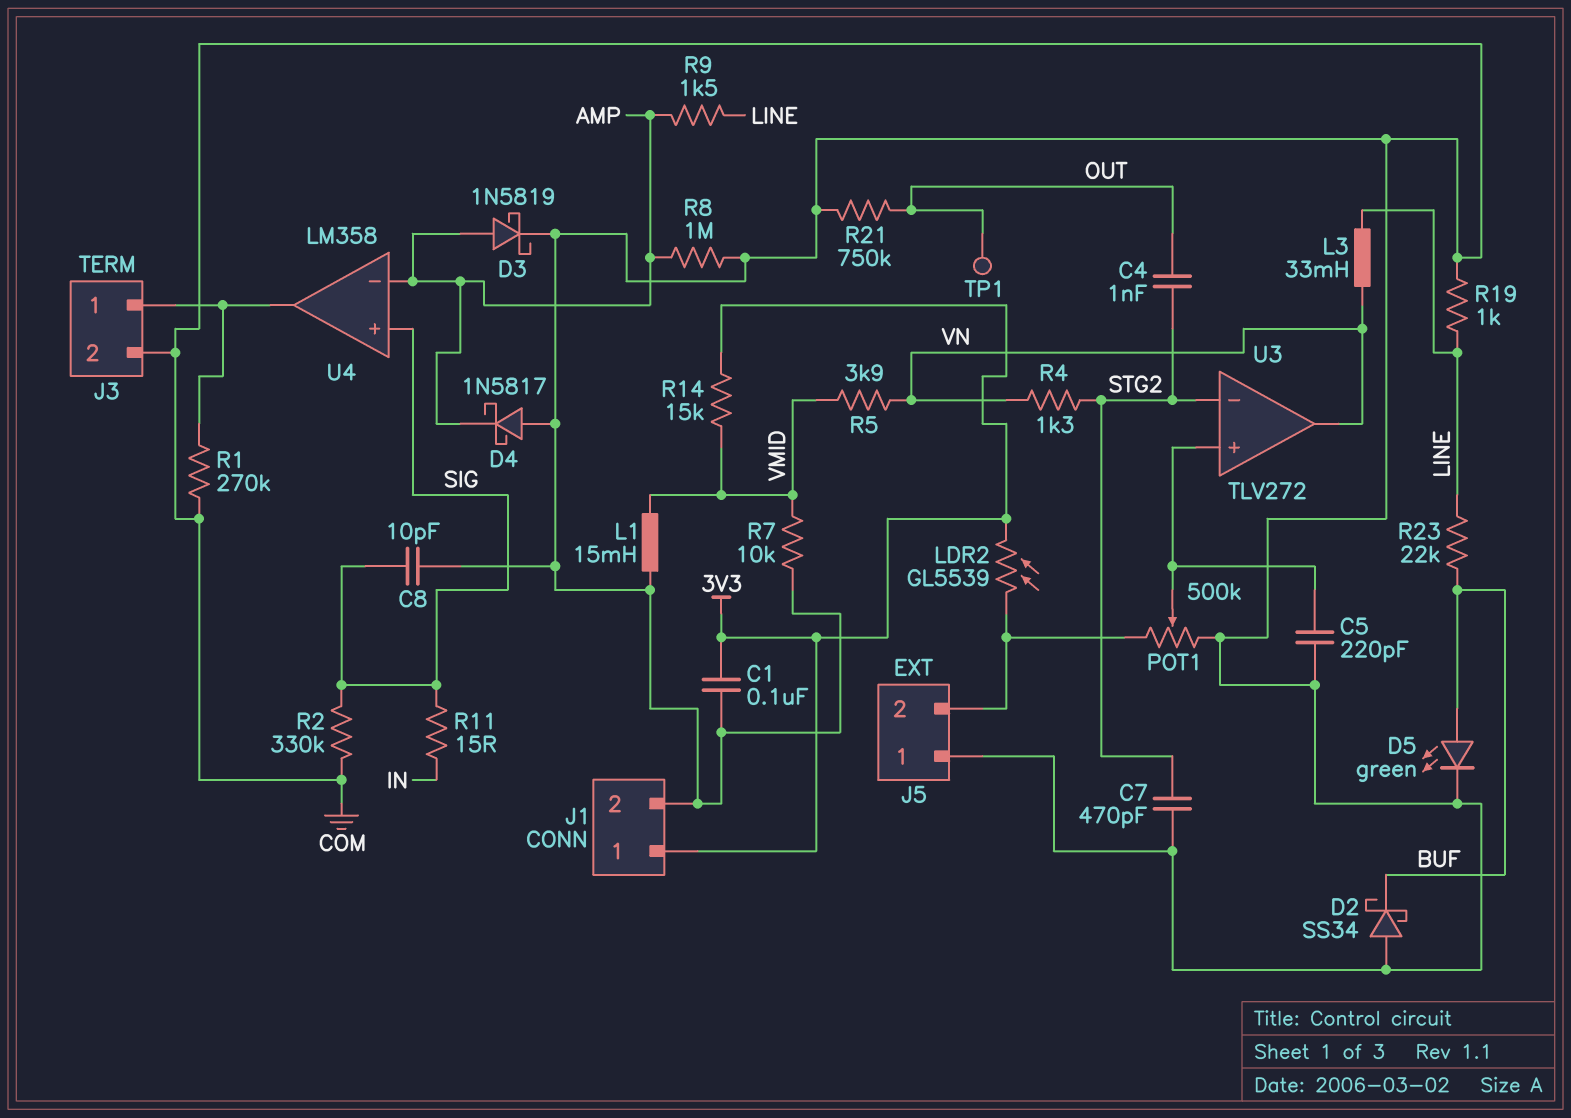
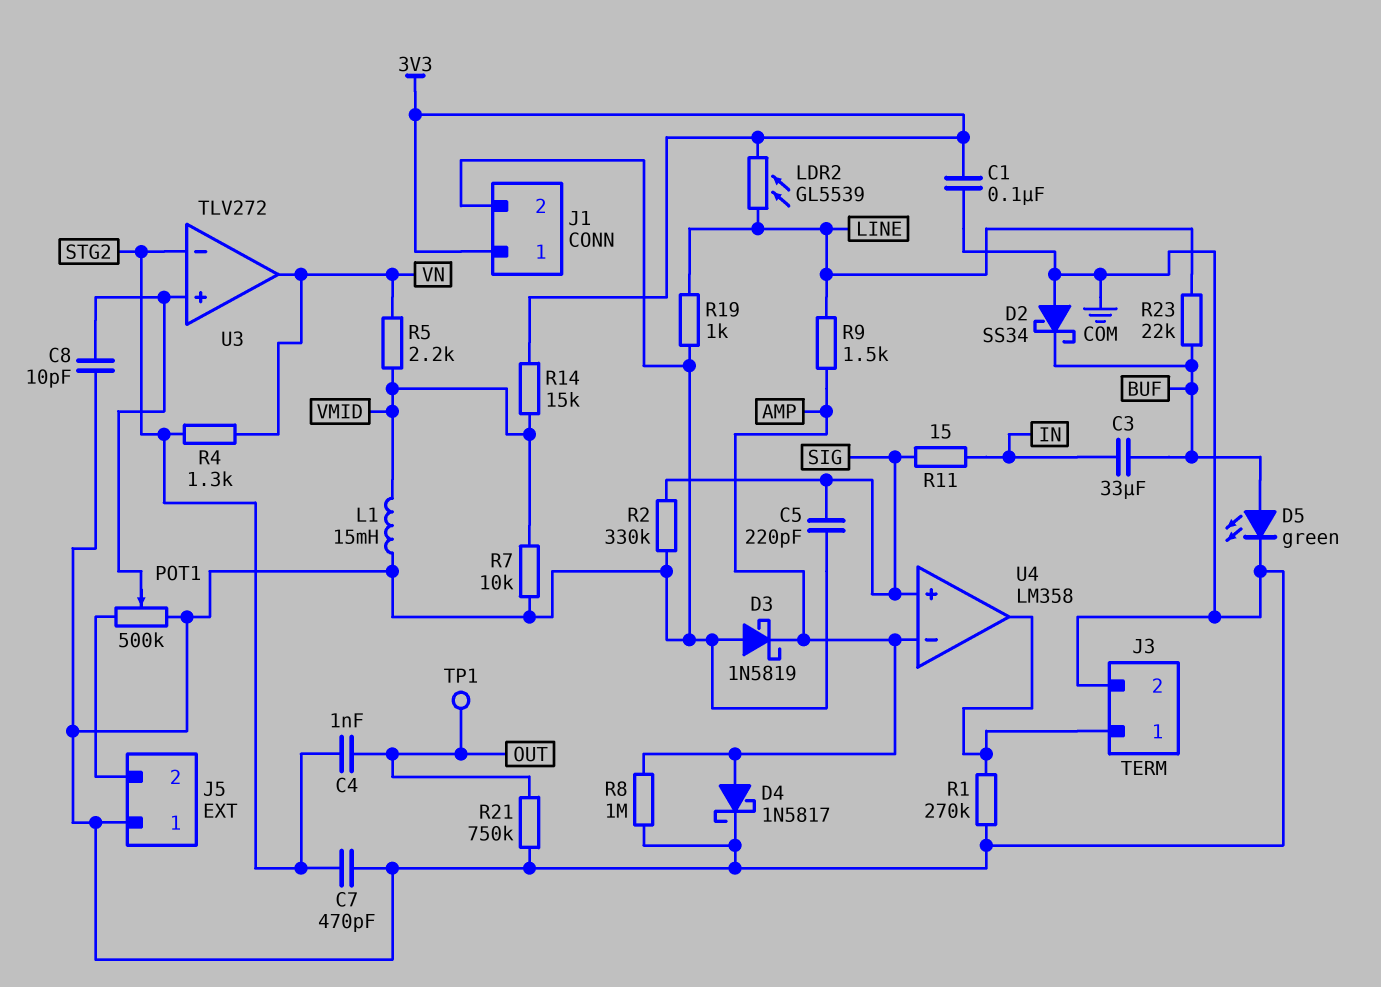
C3: none -> 33uF (BUF, IN)
C5: 220pF (COM, U3/in+) -> 220pF (COM, SIG)
C8: 10pF (COM, SIG) -> 10pF (COM, U3/in+)
D3: schottky 1N5819 (A AMP, K COM) -> schottky 1N5819 (A COM, K AMP)
D4: schottky 1N5817 (A COM, K AMP) -> schottky 1N5817 (A AMP, K COM)
L3: 33mH (LINE, VN) -> none
LDR2: GL5539 (3V3, J5/2) -> GL5539 (3V3, LINE)
R5: 3.9k (VMID, VN) -> 2.2k (VMID, VN)

